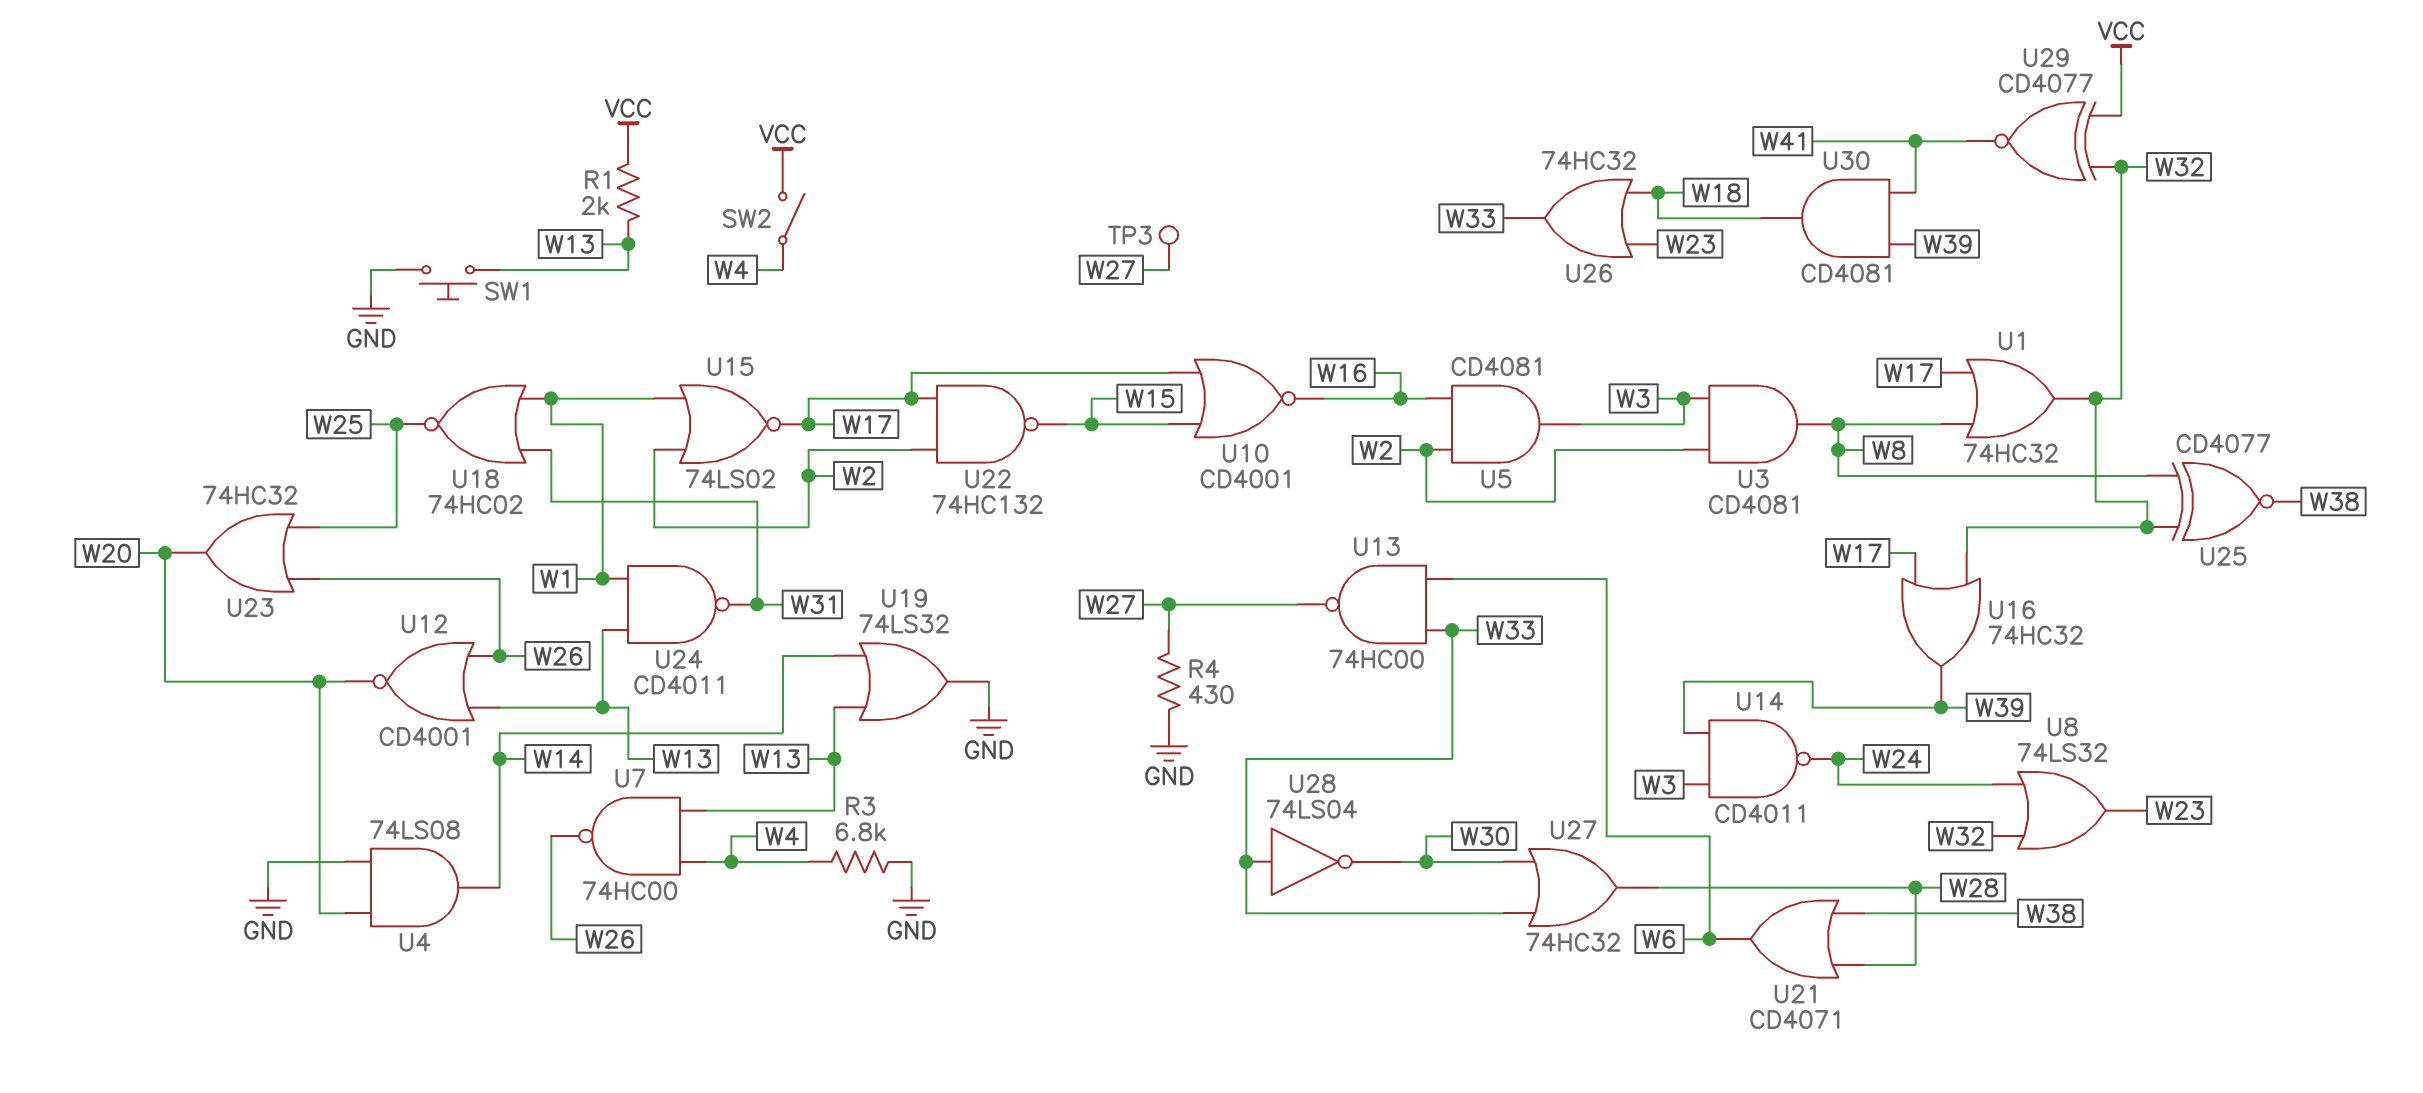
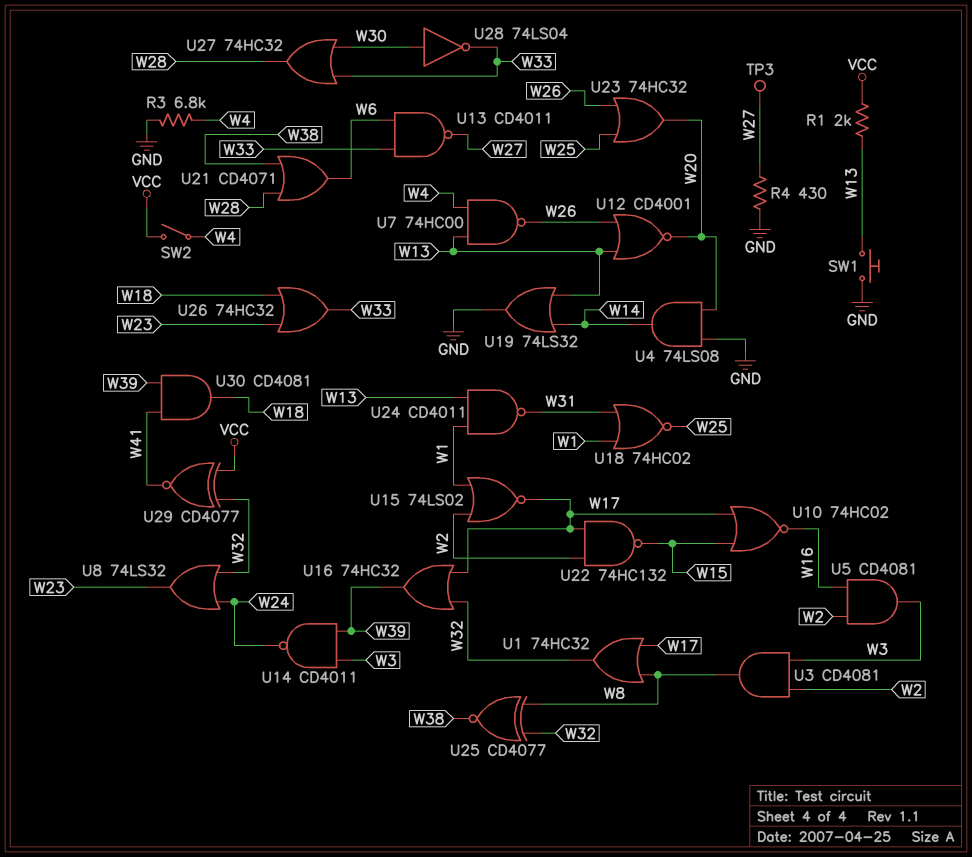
U10: NOR CD4001 (in W15, in W17, out W16) -> NOR 74HC02 (in W15, in W17, out W16)
U13: NAND 74HC00 (in W6, in W33, out W27) -> NAND CD4011 (in W6, in W33, out W27)
U28: NOT 74LS04 (in W33, out W30) -> NOT 74LS04 (in W30, out W33)

